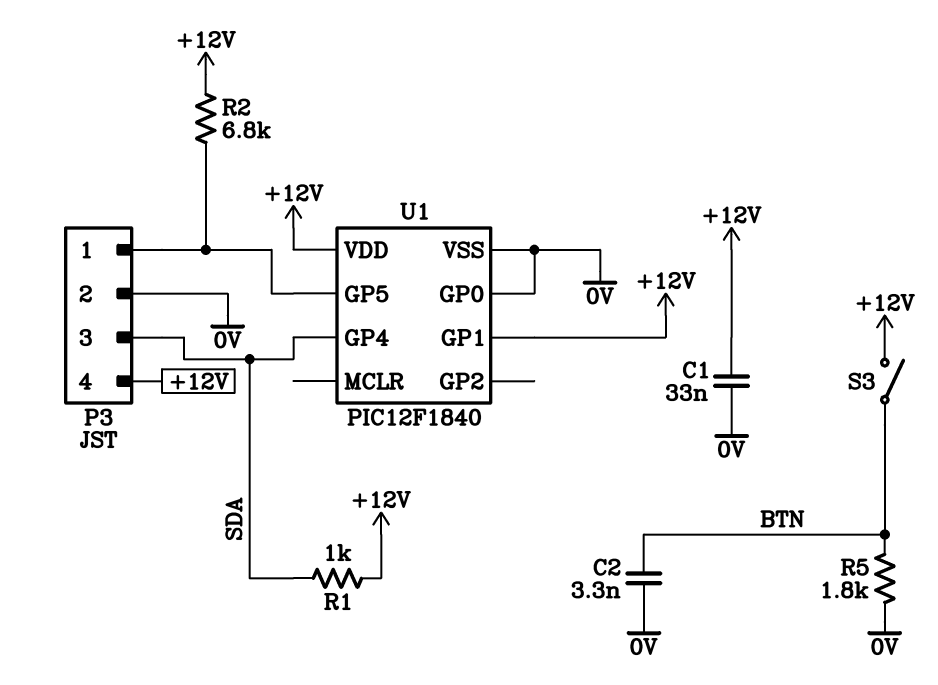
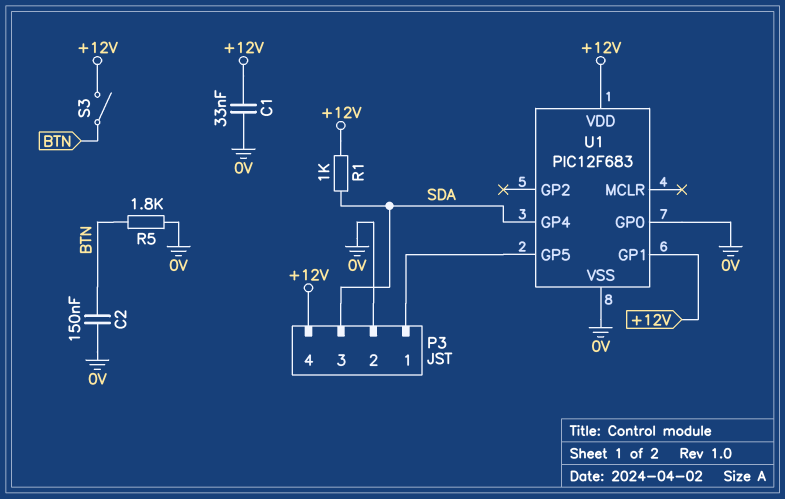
C2: 3.3nF (0V, BTN) -> 150nF (0V, BTN)
R2: 6.8k (+12V, P3/1) -> none
U1: PIC12F1840 -> PIC12F683

